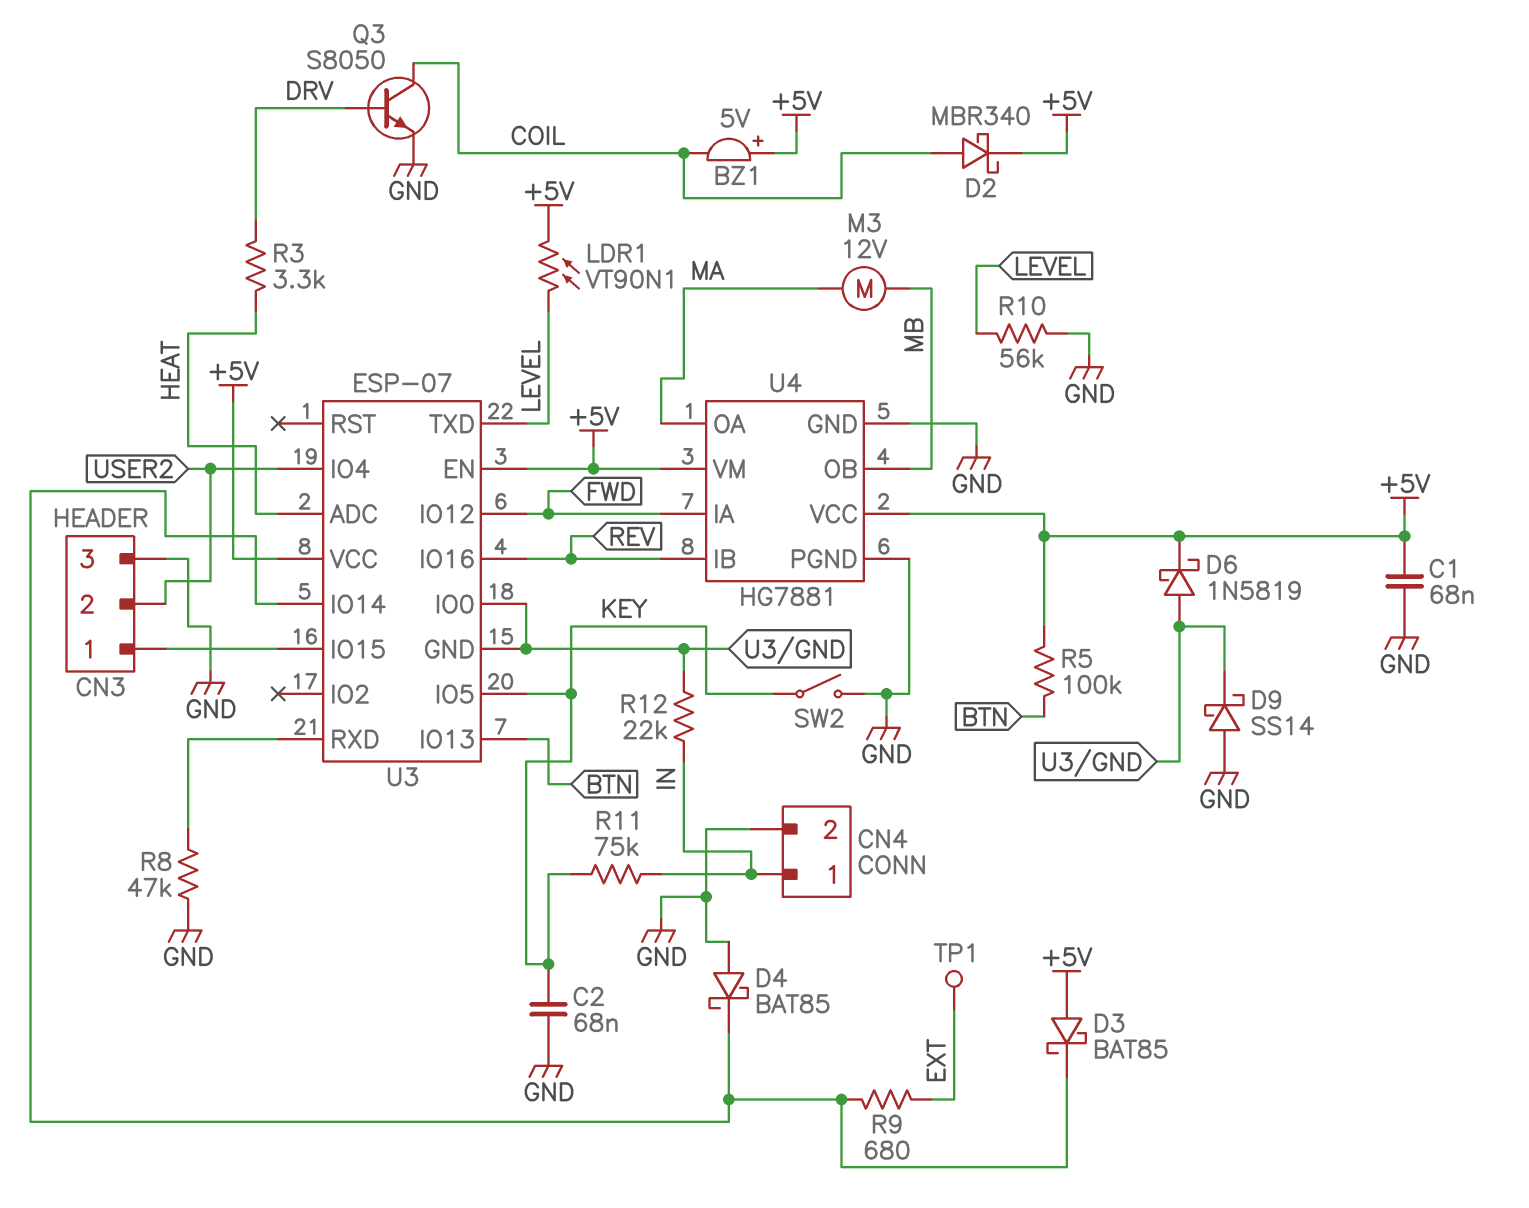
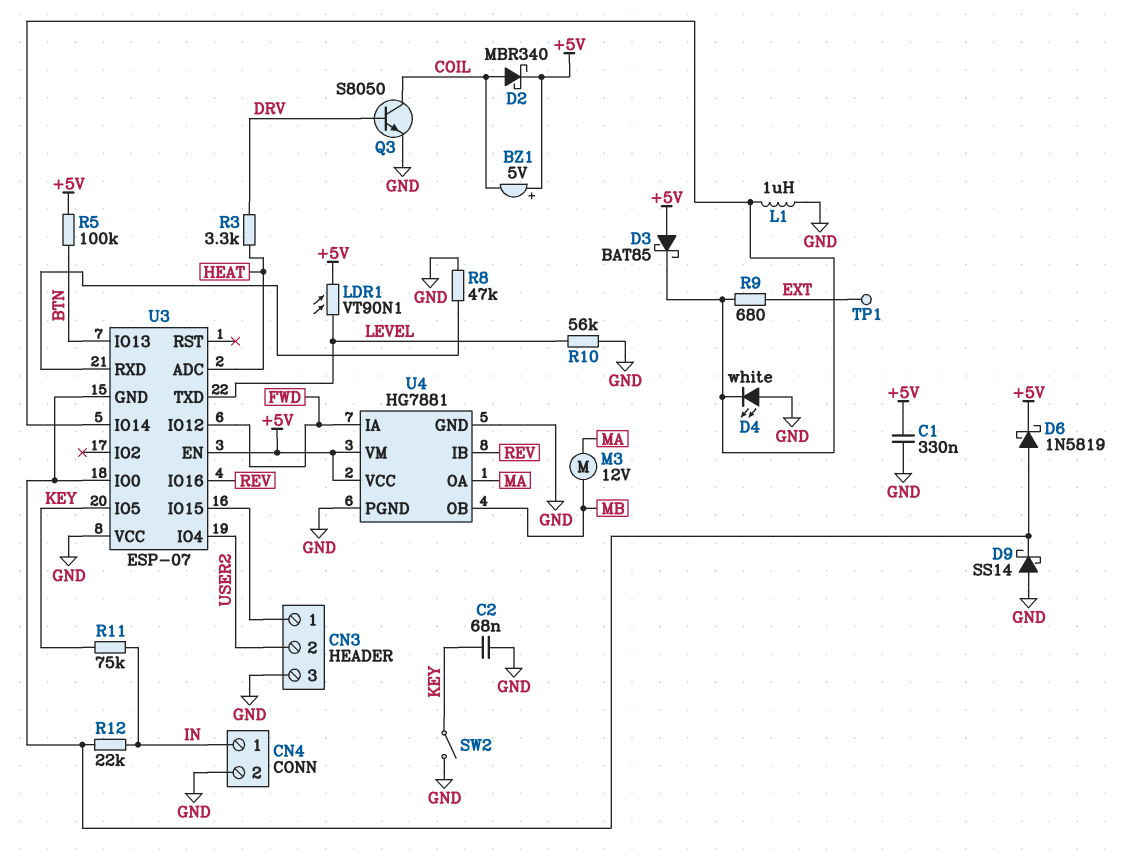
C1: 68nF (+5V, GND) -> 330nF (+5V, GND)
D4: schottky BAT85 (A GND, K U3/IO14) -> LED white (A GND, K U3/IO14)
L1: none -> 1uH (GND, U3/IO14)
U3 pin VCC: +5V -> GND

